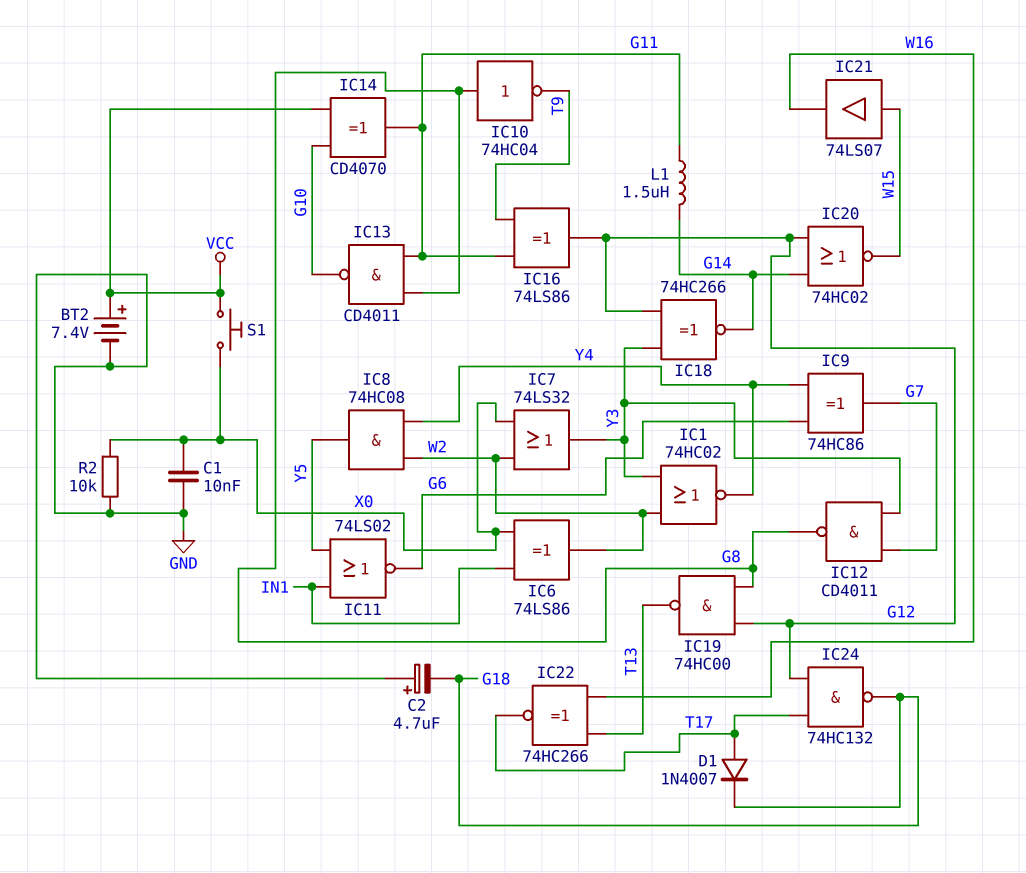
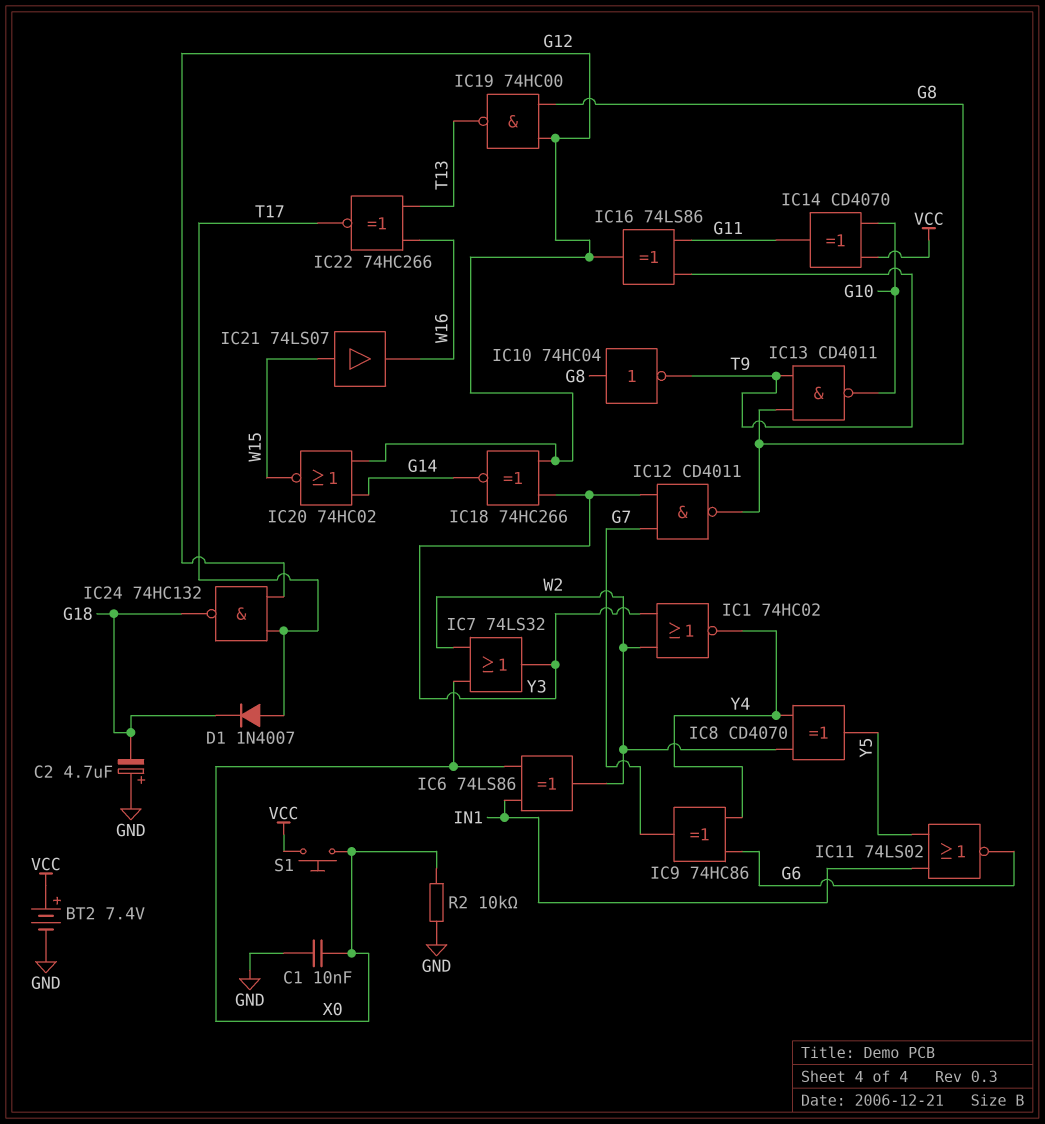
IC8: AND 74HC08 (in W2, in Y4, out Y5) -> XOR CD4070 (in W2, in Y4, out Y5)
IC13: NAND CD4011 (in G8, in G11, out G10) -> NAND CD4011 (in G8, in T9, out G10)
L1: 1.5uH (G11, G14) -> none

